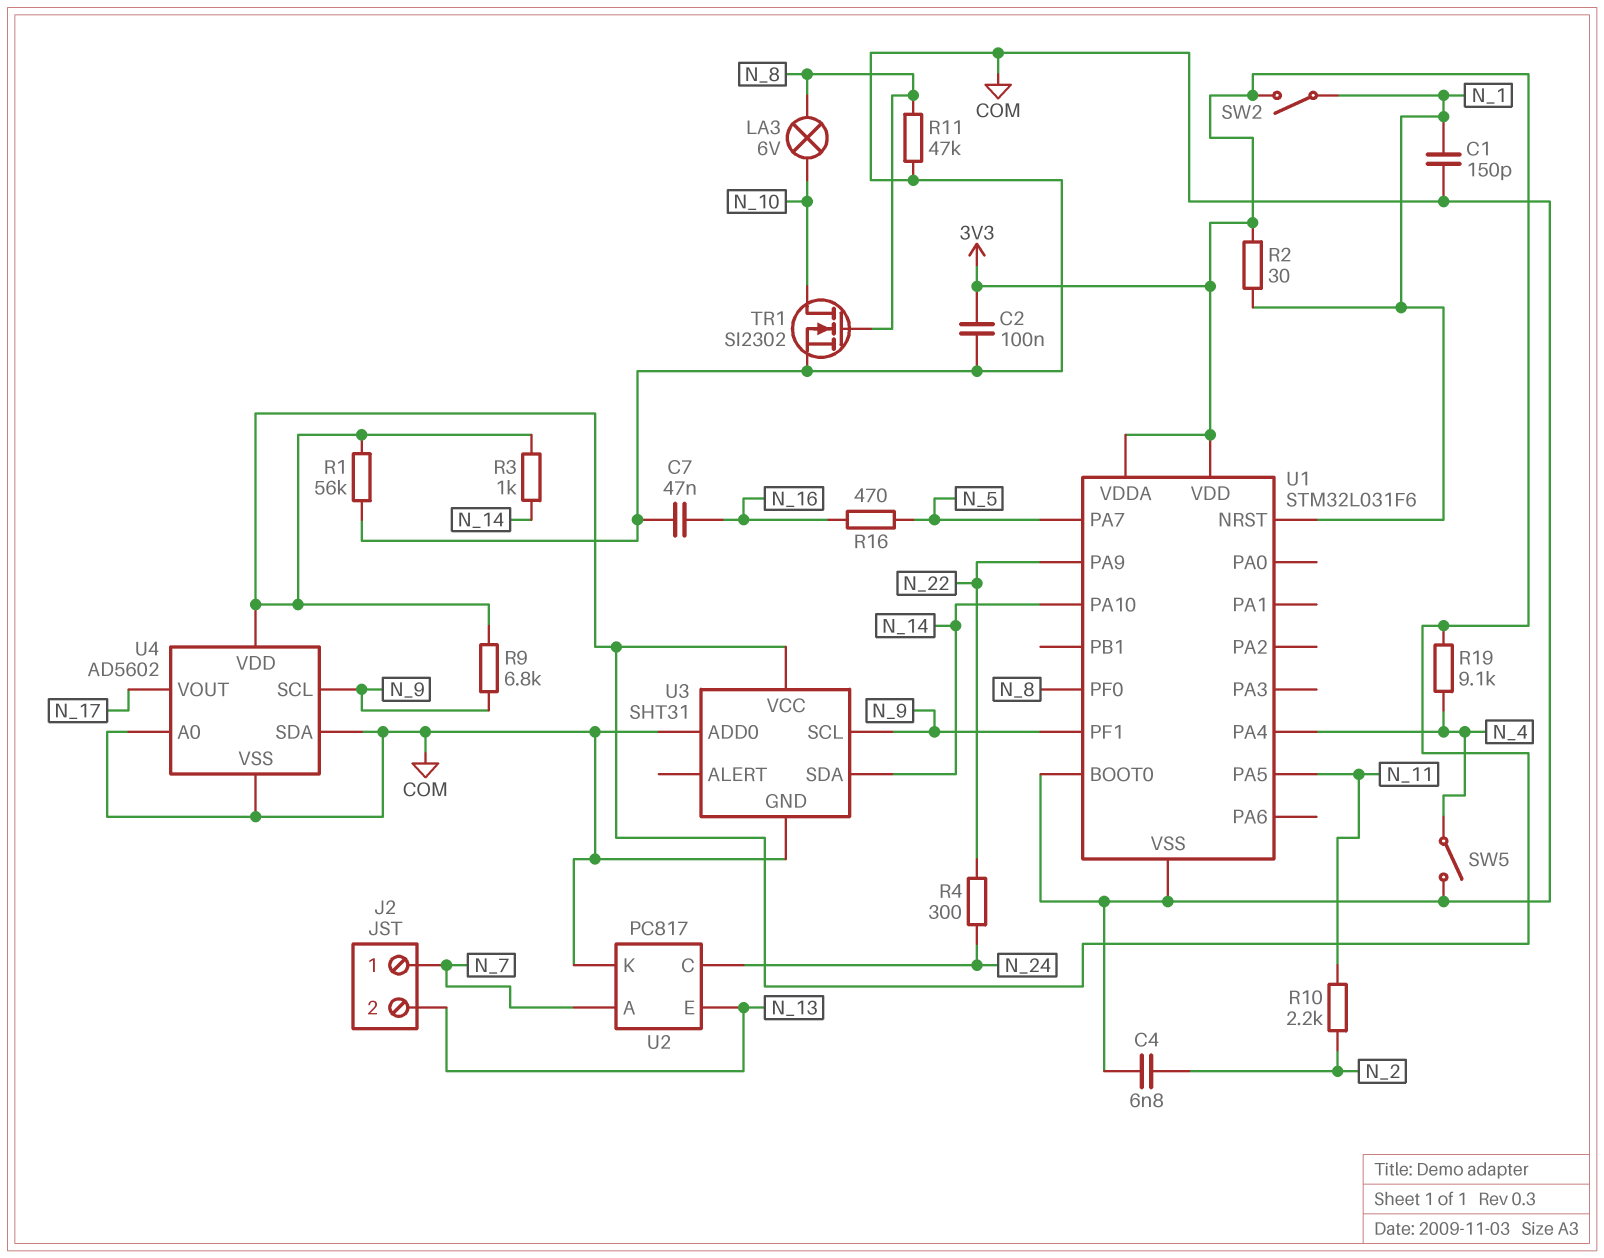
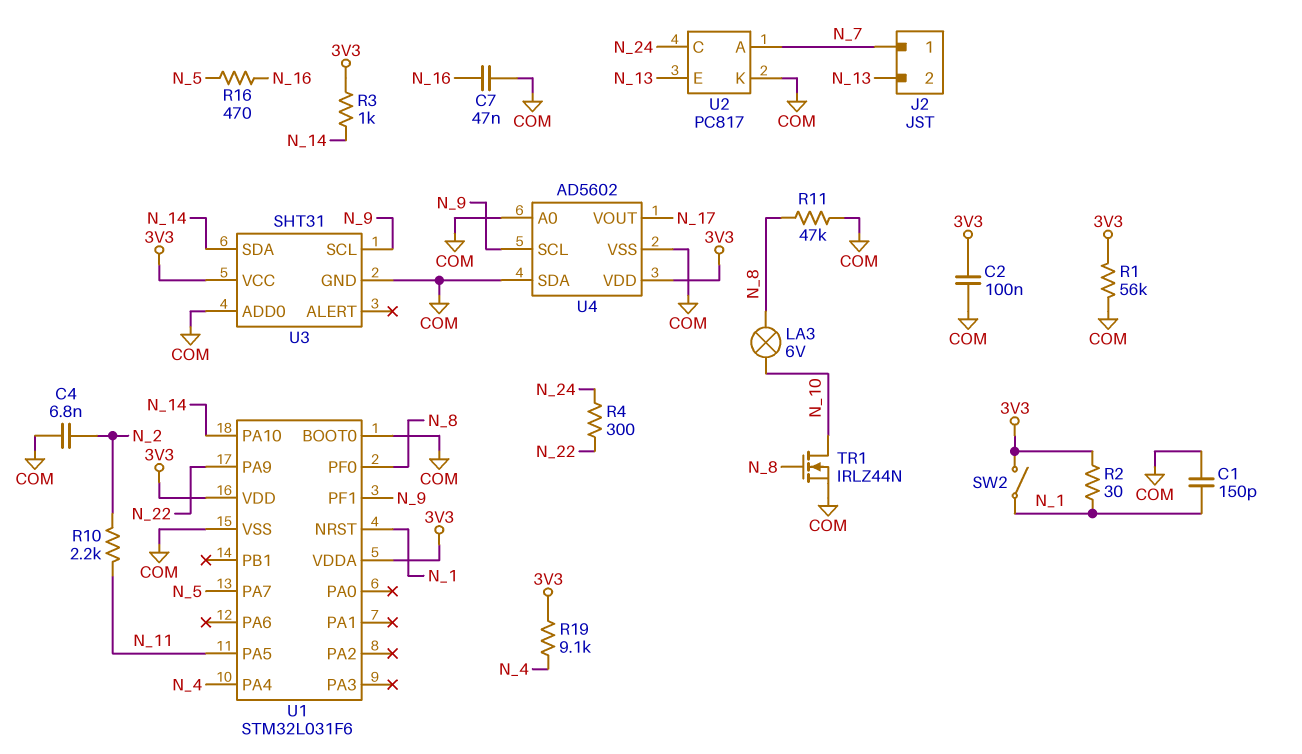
R9: 6.8k (3V3, N_9) -> none
SW5: switch (COM, N_4) -> none
TR1: NMOS SI2302 (G N_8, D N_10, S COM) -> NMOS IRLZ44N (G N_8, D N_10, S COM)

